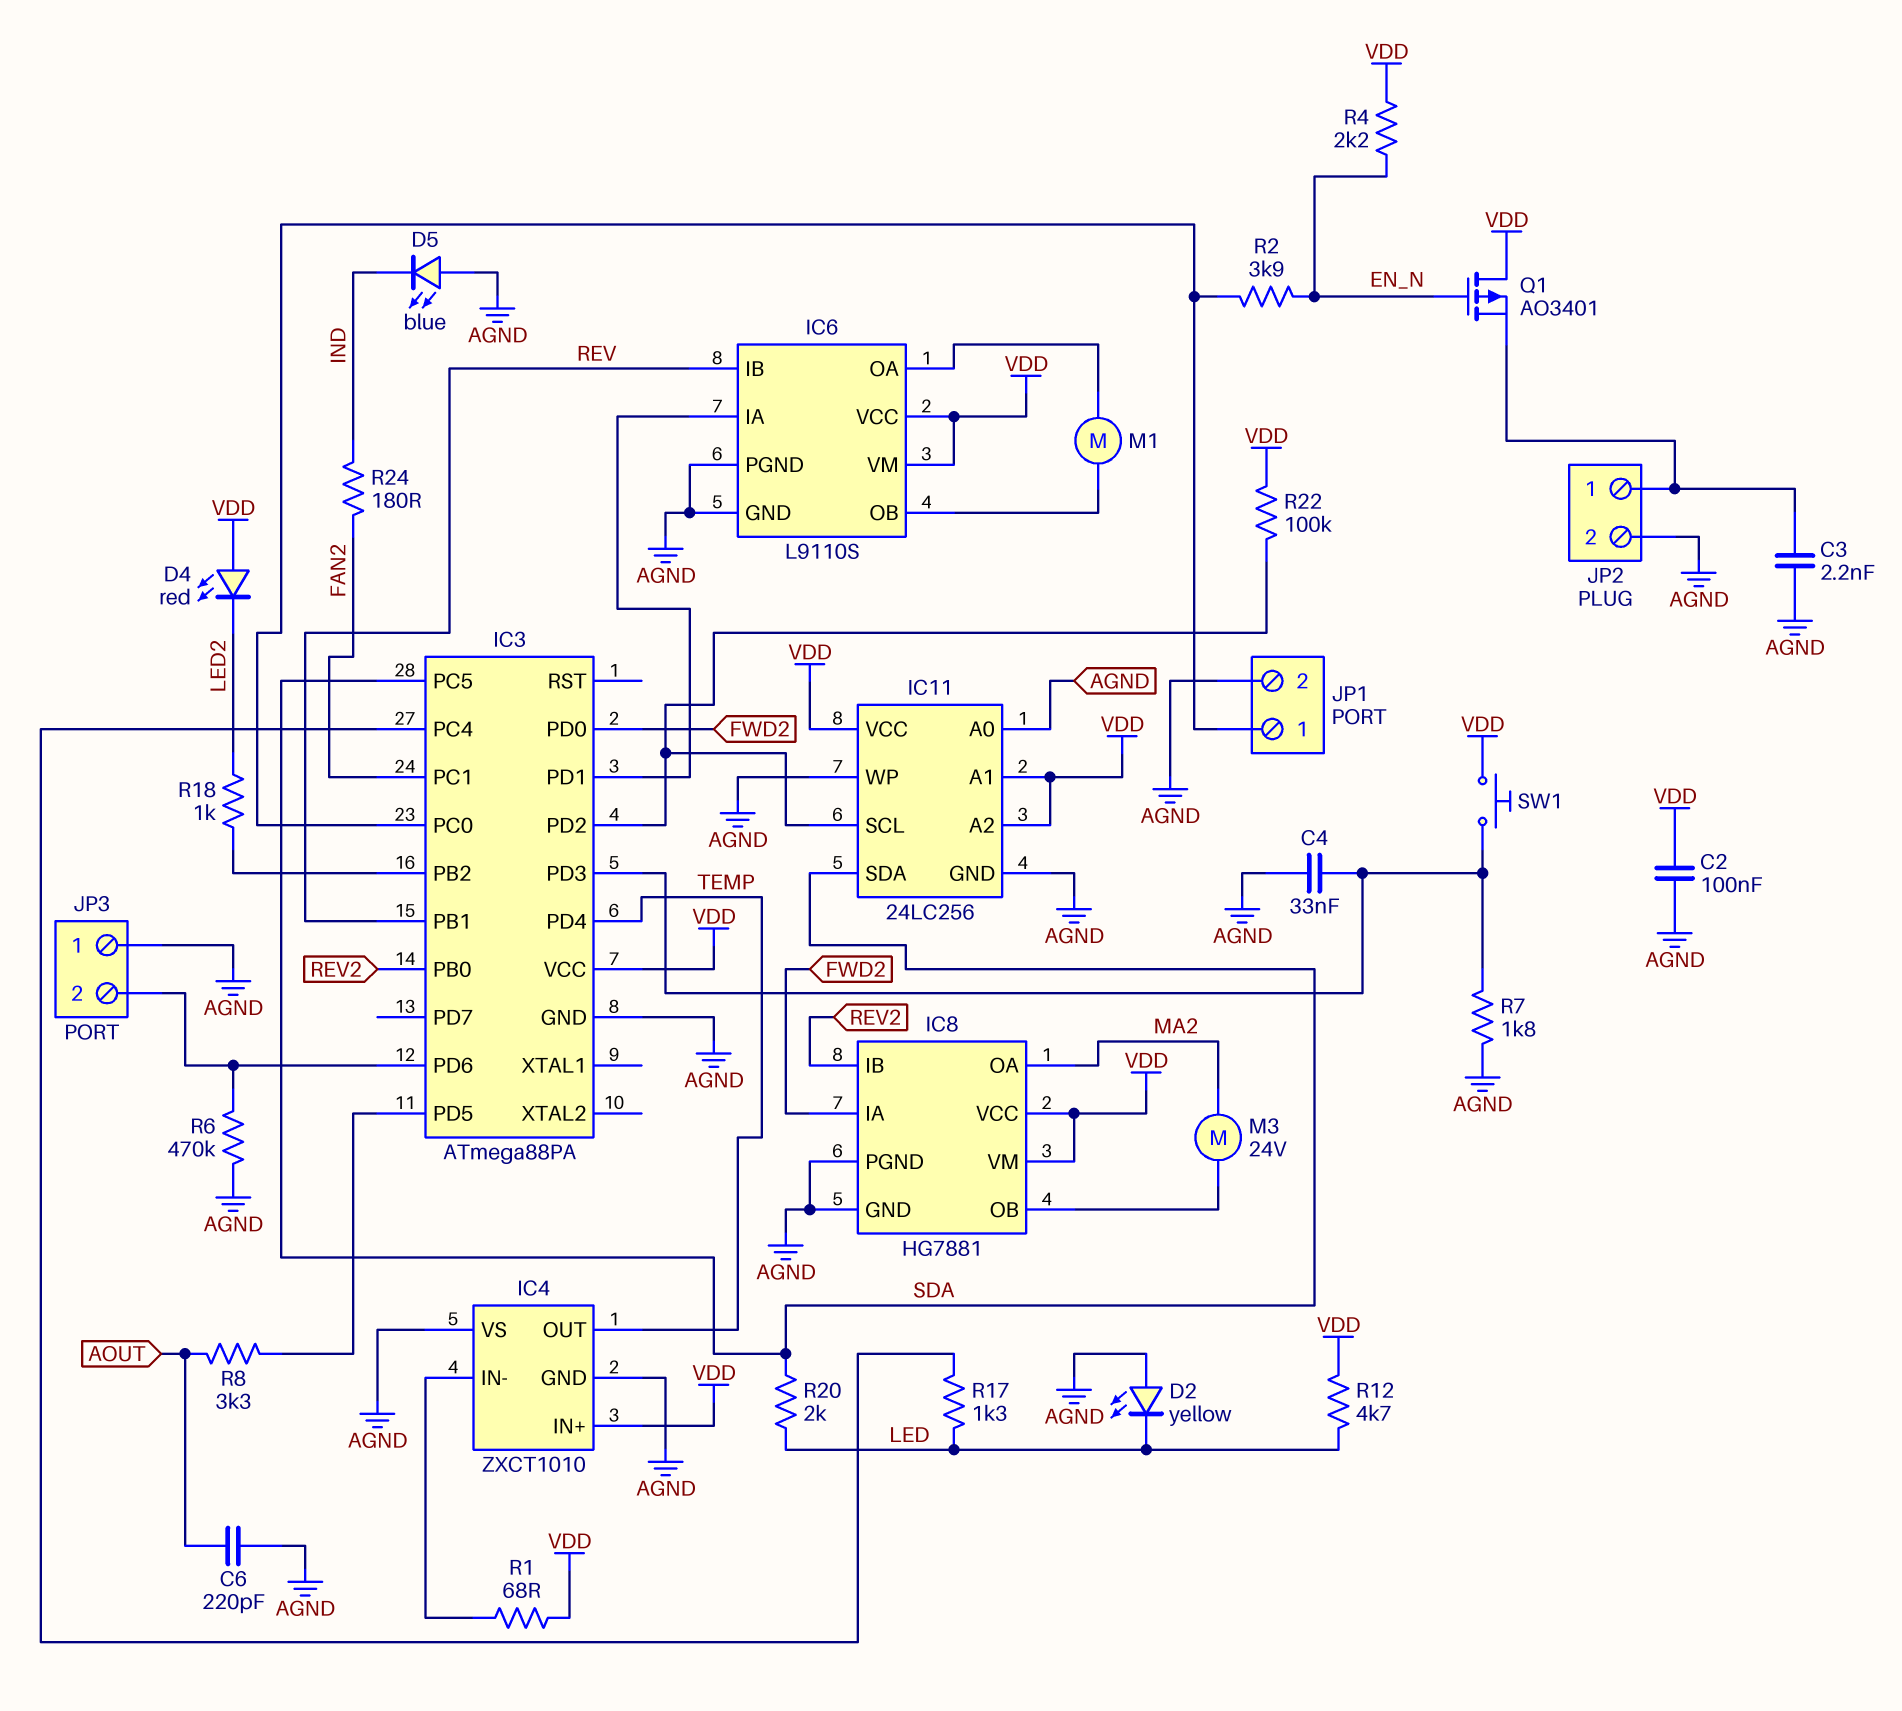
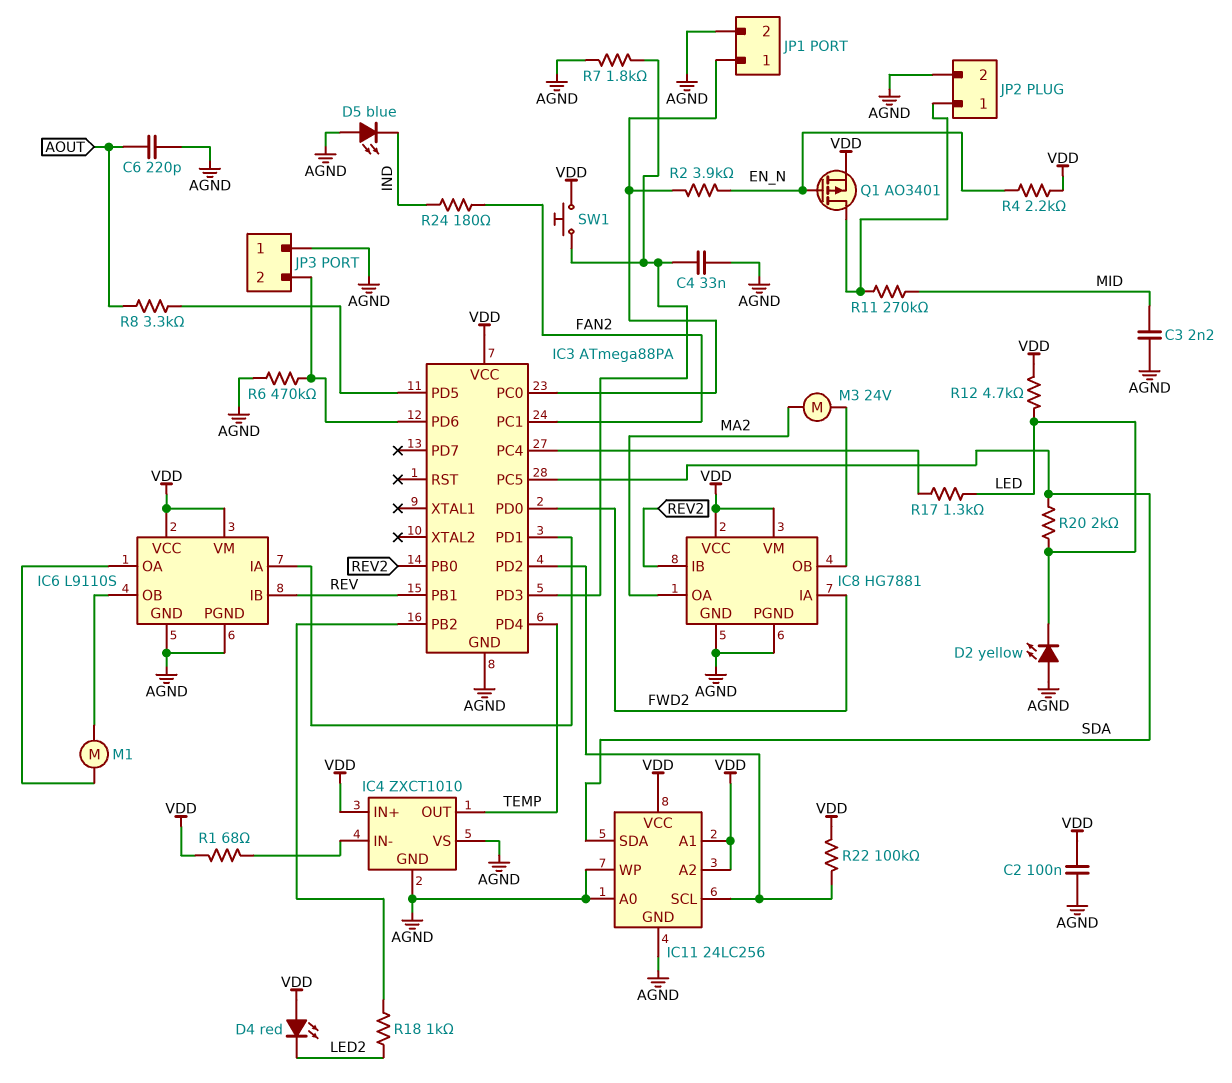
C3: 2.2nF (AGND, JP2/1) -> 2.2nF (AGND, MID)
Q1: PMOS AO3401 (G EN_N, D VDD, S JP2/1) -> PMOS AO3401 (G EN_N, D JP2/1, S VDD)
R11: none -> 270k (JP2/1, MID)

